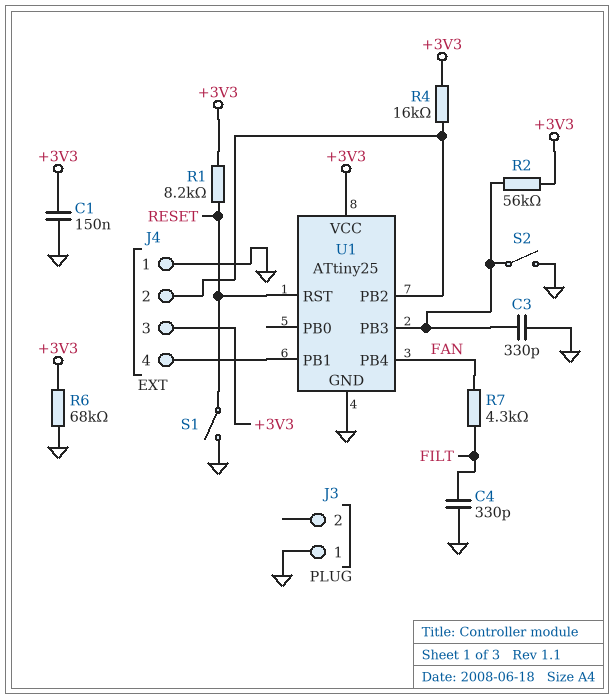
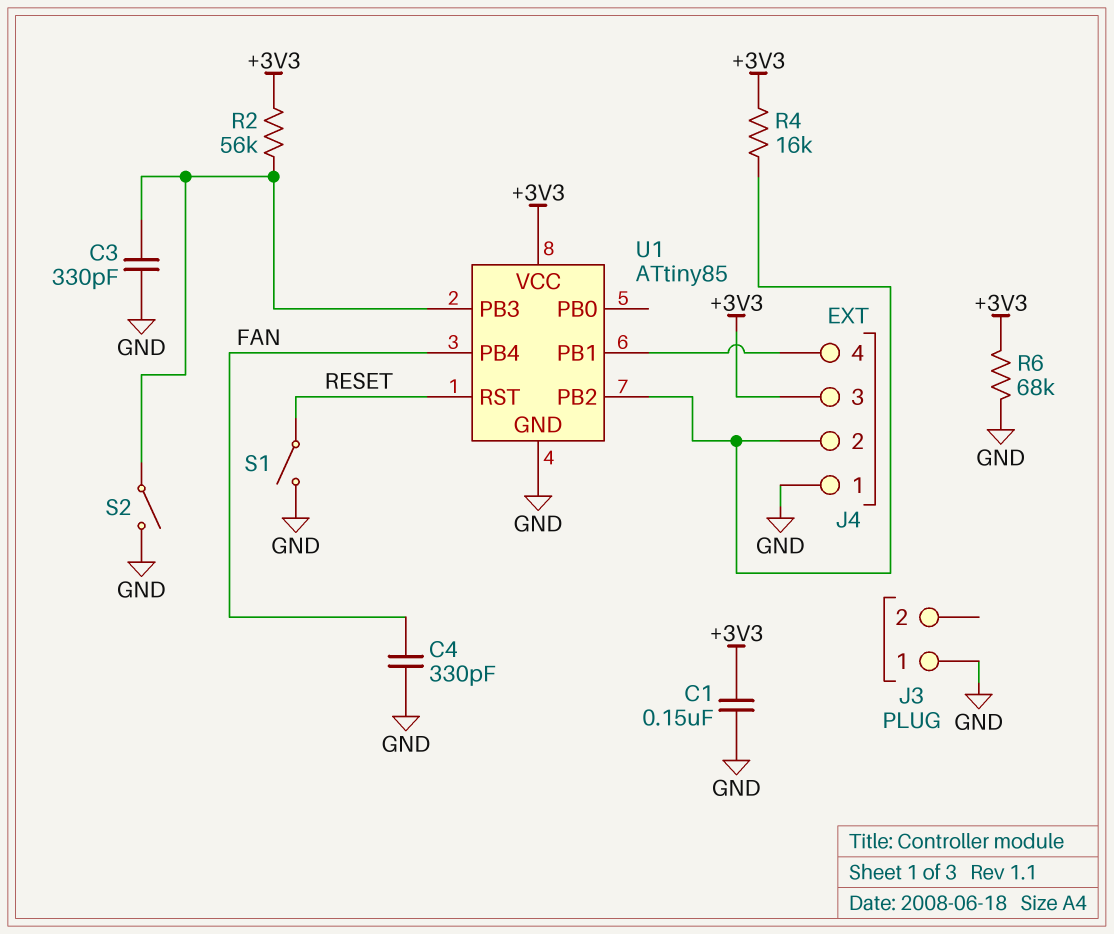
C4: 330pF (FILT, GND) -> 330pF (FAN, GND)
R1: 8.2k (+3V3, RESET) -> none
R7: 4.3k (FAN, FILT) -> none
U1: ATtiny25 -> ATtiny85

